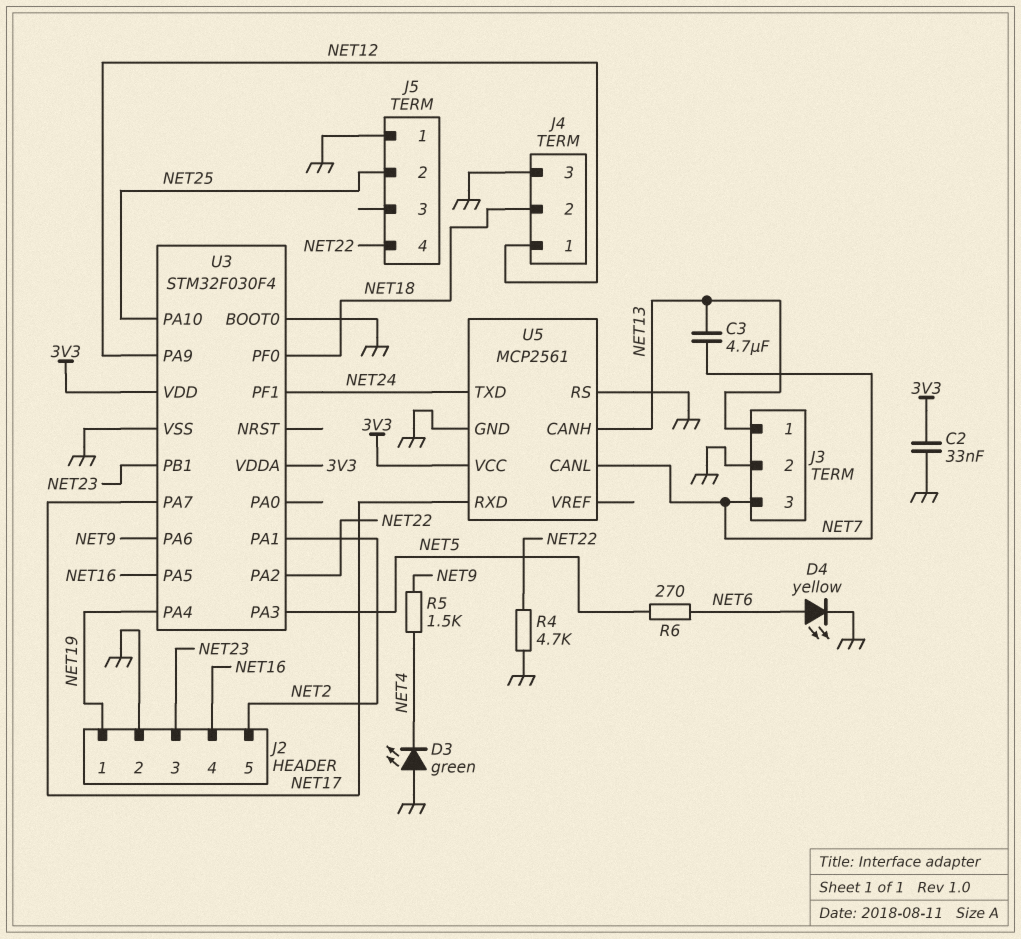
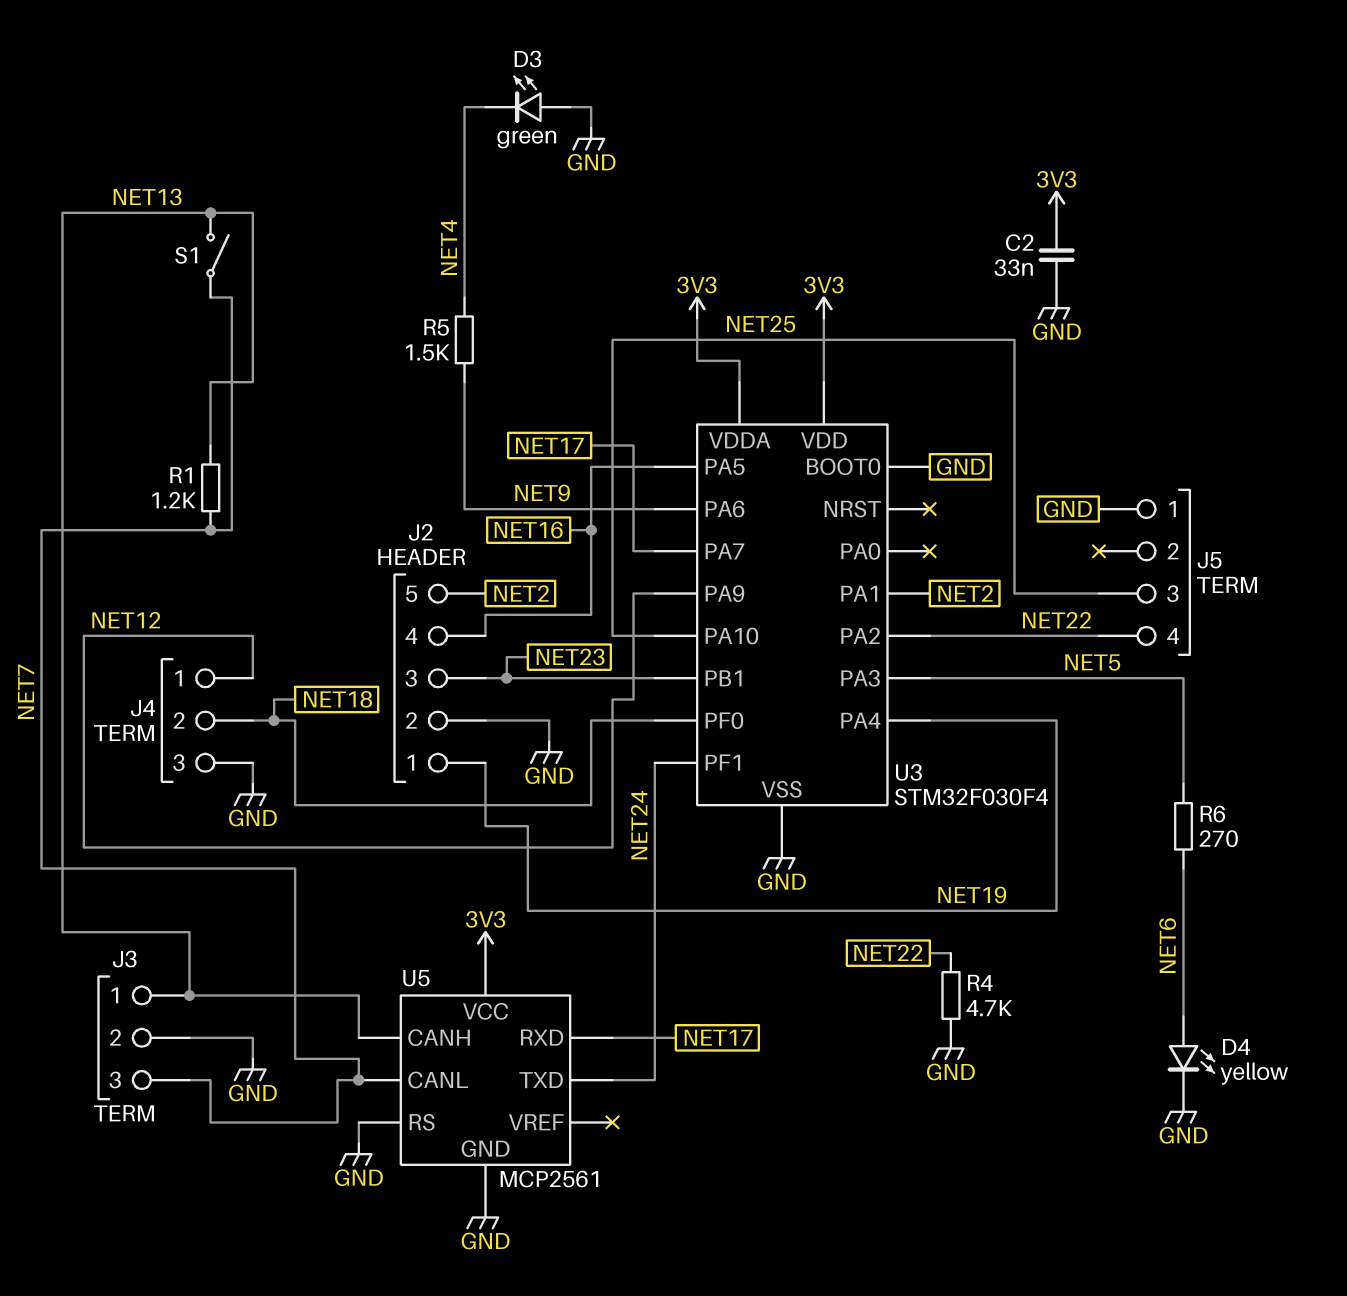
C3: 4.7uF (NET7, NET13) -> none
J5 pin 2: NET25 -> none
J5 pin 3: none -> NET25
R1: none -> 1.2k (NET7, NET13)
S1: none -> switch (NET7, NET13)

